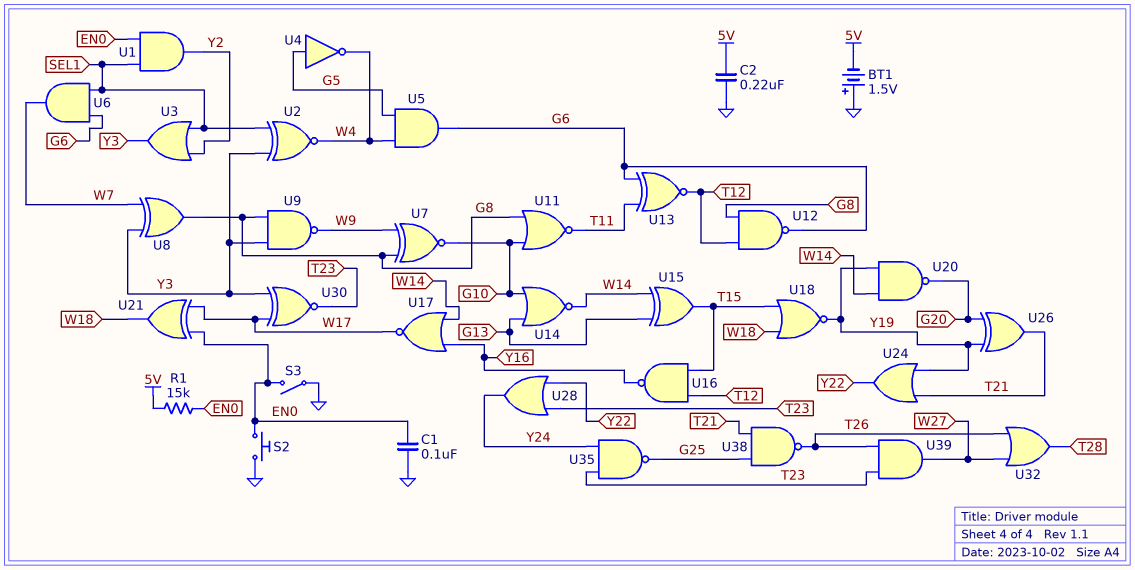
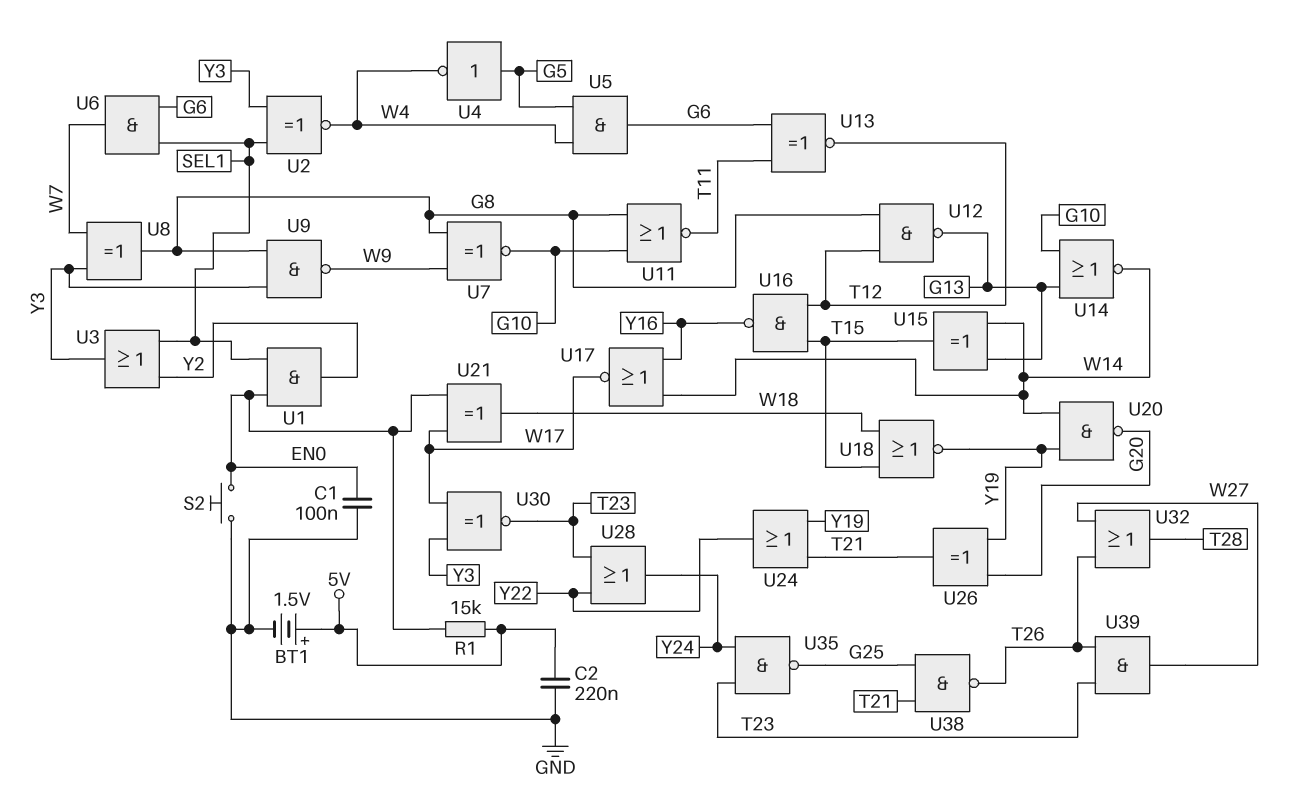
BT1: 1.5V (plus GND, minus 5V) -> 1.5V (plus 5V, minus GND)
S3: switch (EN0, GND) -> none
U12: NAND (in G8, in T12, out G6) -> NAND (in G8, in T12, out G13)

